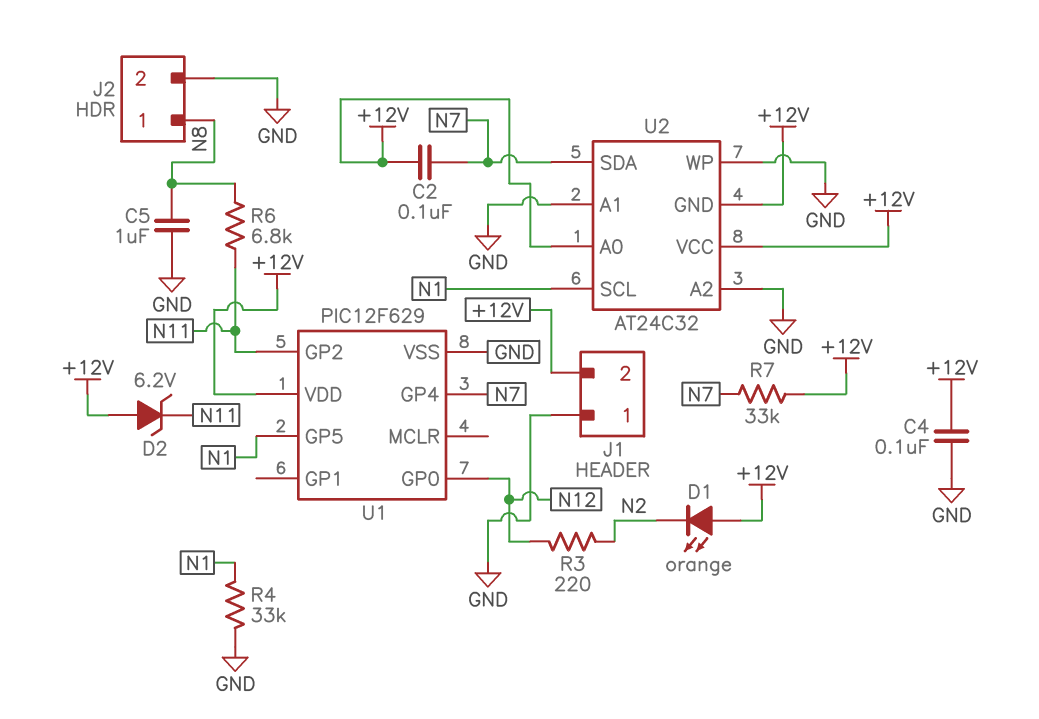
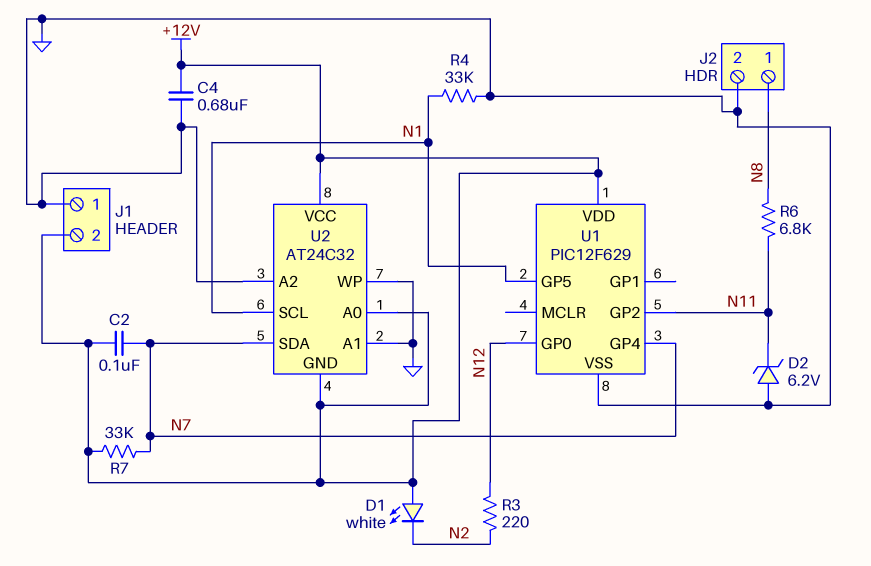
C4: 100nF (+12V, GND) -> 680nF (+12V, GND)
C5: 1uF (GND, N8) -> none
D1: LED orange (A +12V, K N2) -> LED white (A +12V, K N2)
D2: zener 6.2V (A +12V, K N11) -> zener 6.2V (A GND, K N11)

